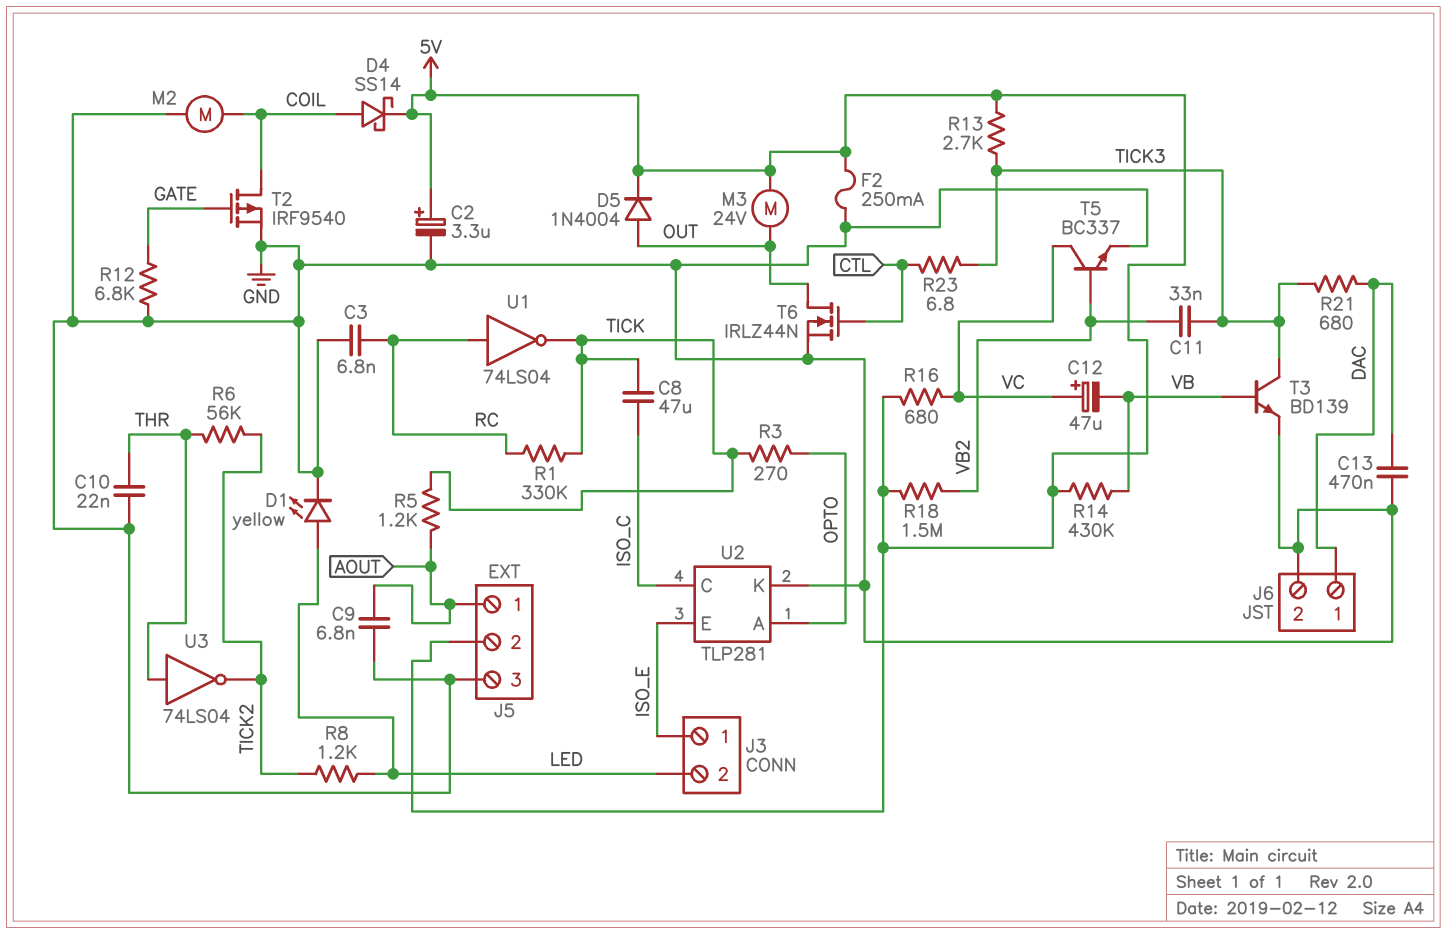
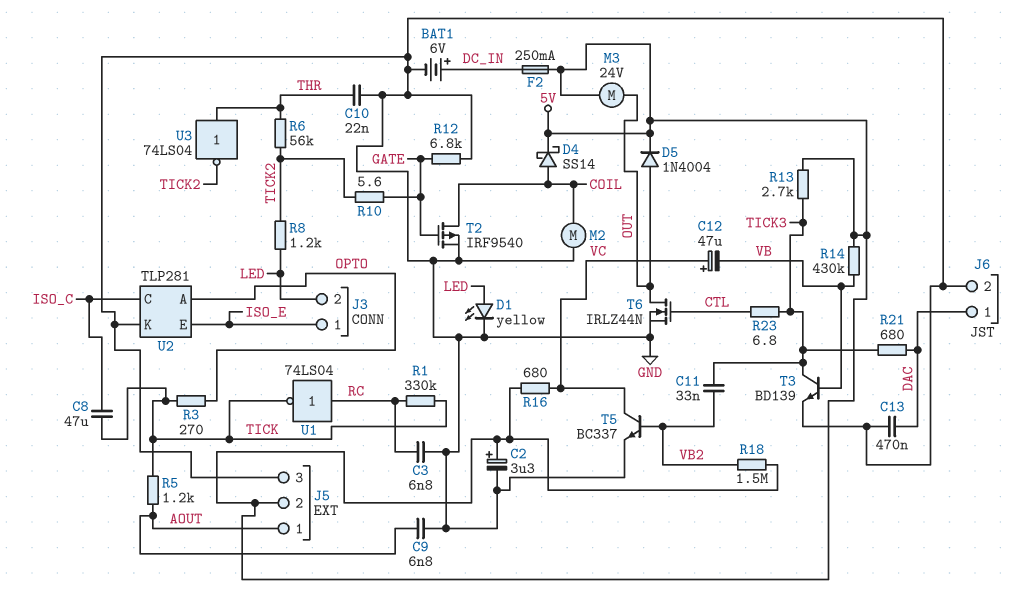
BAT1: none -> 6V (plus DC_IN, minus GND)
F2: 250mA (5V, GND) -> 250mA (5V, DC_IN)
R10: none -> 5.6 (GATE, TICK2)

